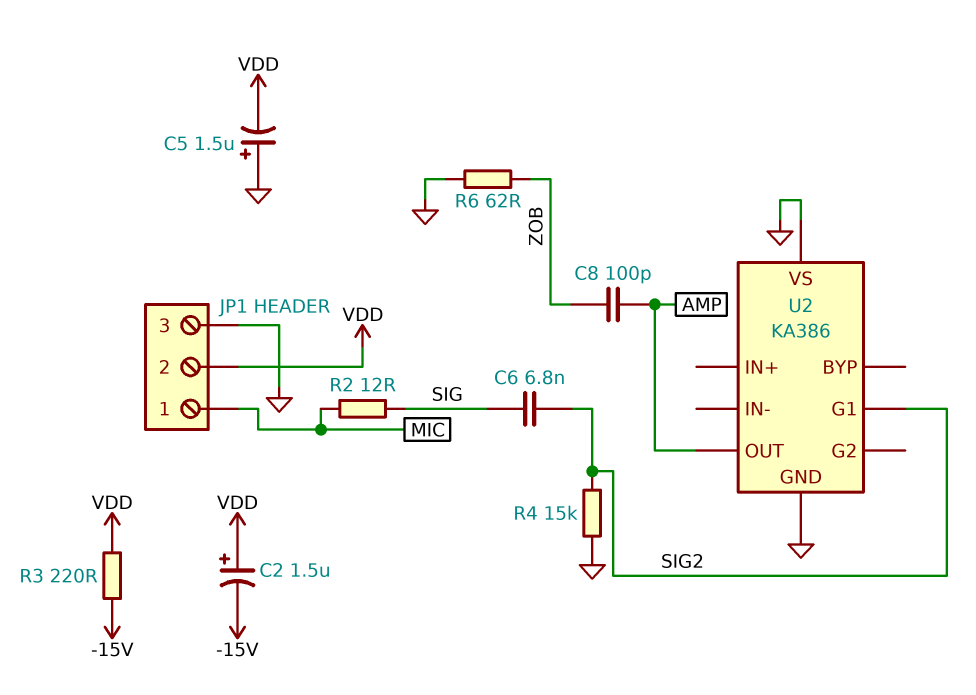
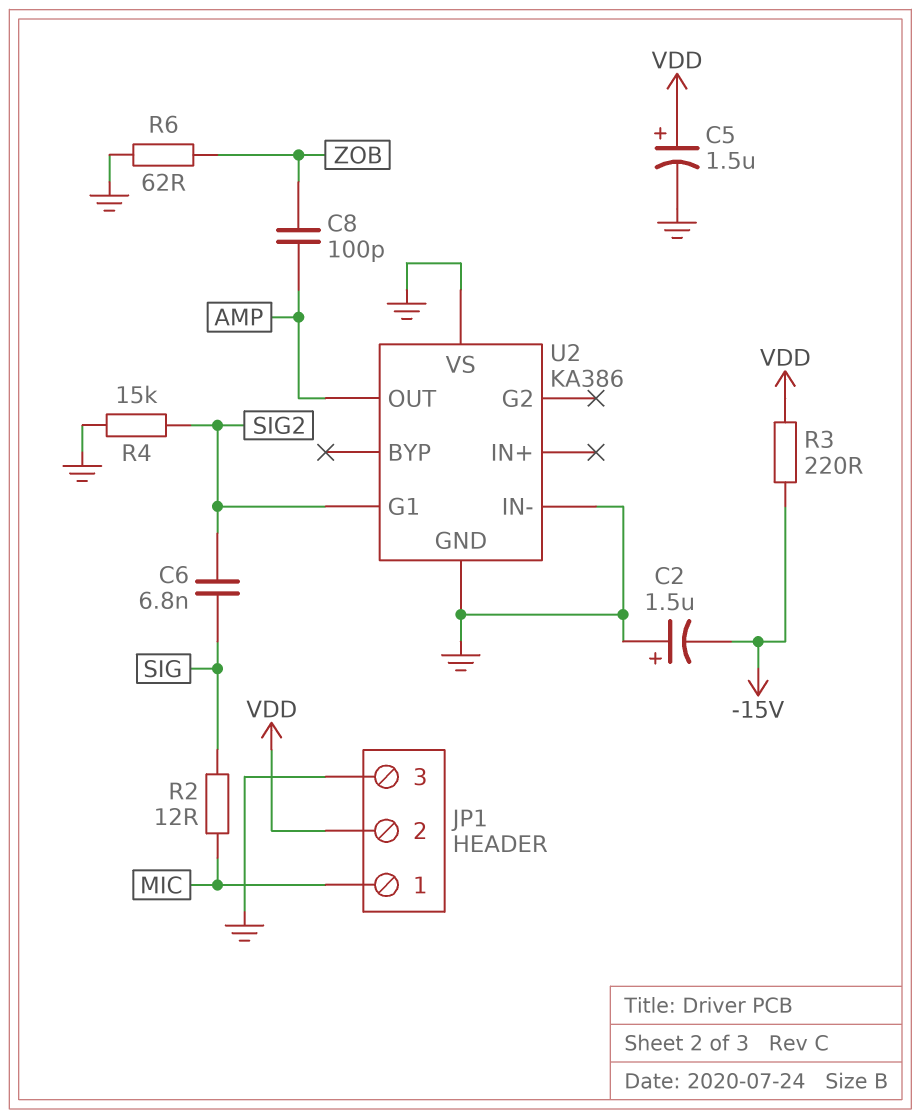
C2: 1.5uF (plus VDD, minus -15V) -> 1.5uF (plus GND, minus -15V)
C5: 1.5uF (plus GND, minus VDD) -> 1.5uF (plus VDD, minus GND)
U2 pin IN-: none -> GND

